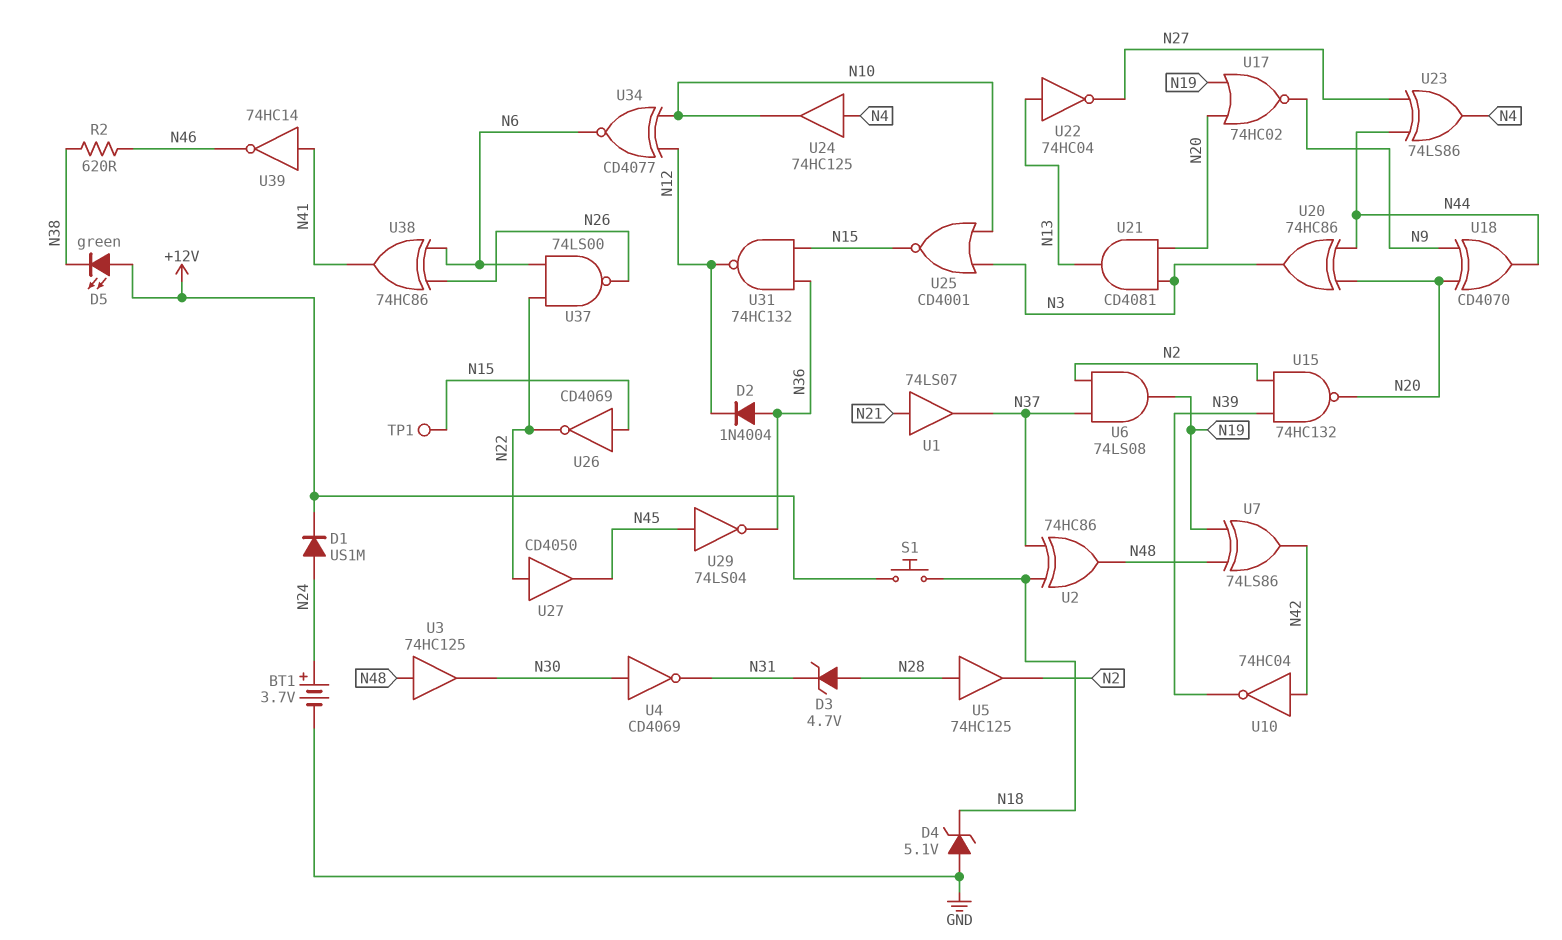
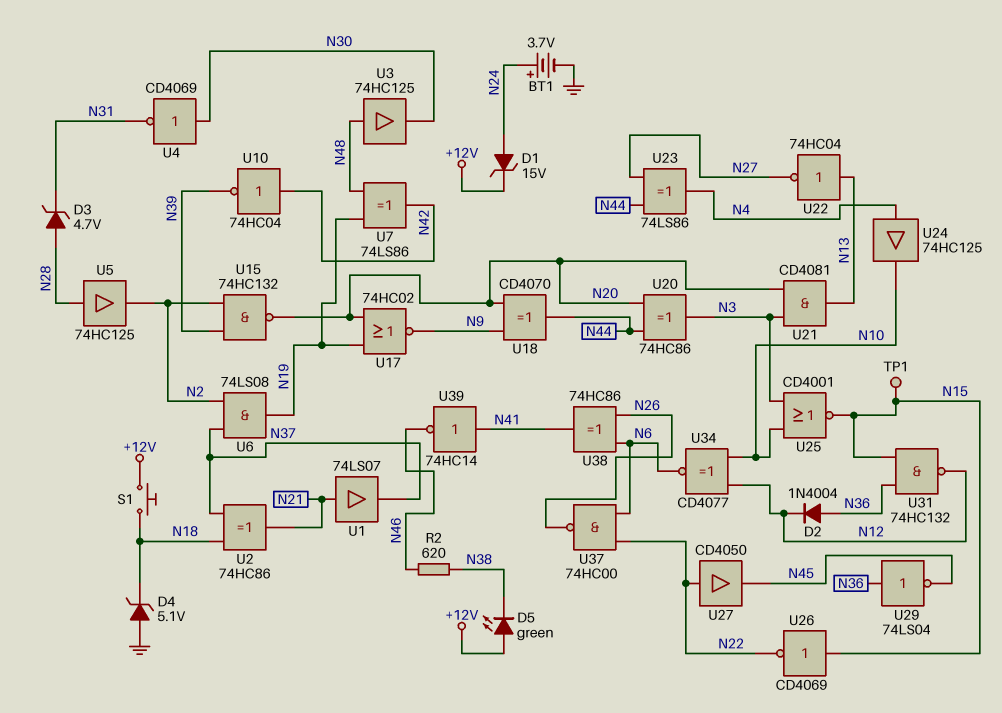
D1: diode US1M (A N24, K +12V) -> zener 15V (A N24, K +12V)
U2: XOR 74HC86 (in N18, in N37, out N48) -> XOR 74HC86 (in N18, in N37, out N21)
U29: NOT 74LS04 (in N45, out N36) -> NOT 74LS04 (in N36, out N45)
U37: NAND 74LS00 (in N6, in N22, out N26) -> NAND 74HC00 (in N6, in N22, out N26)

